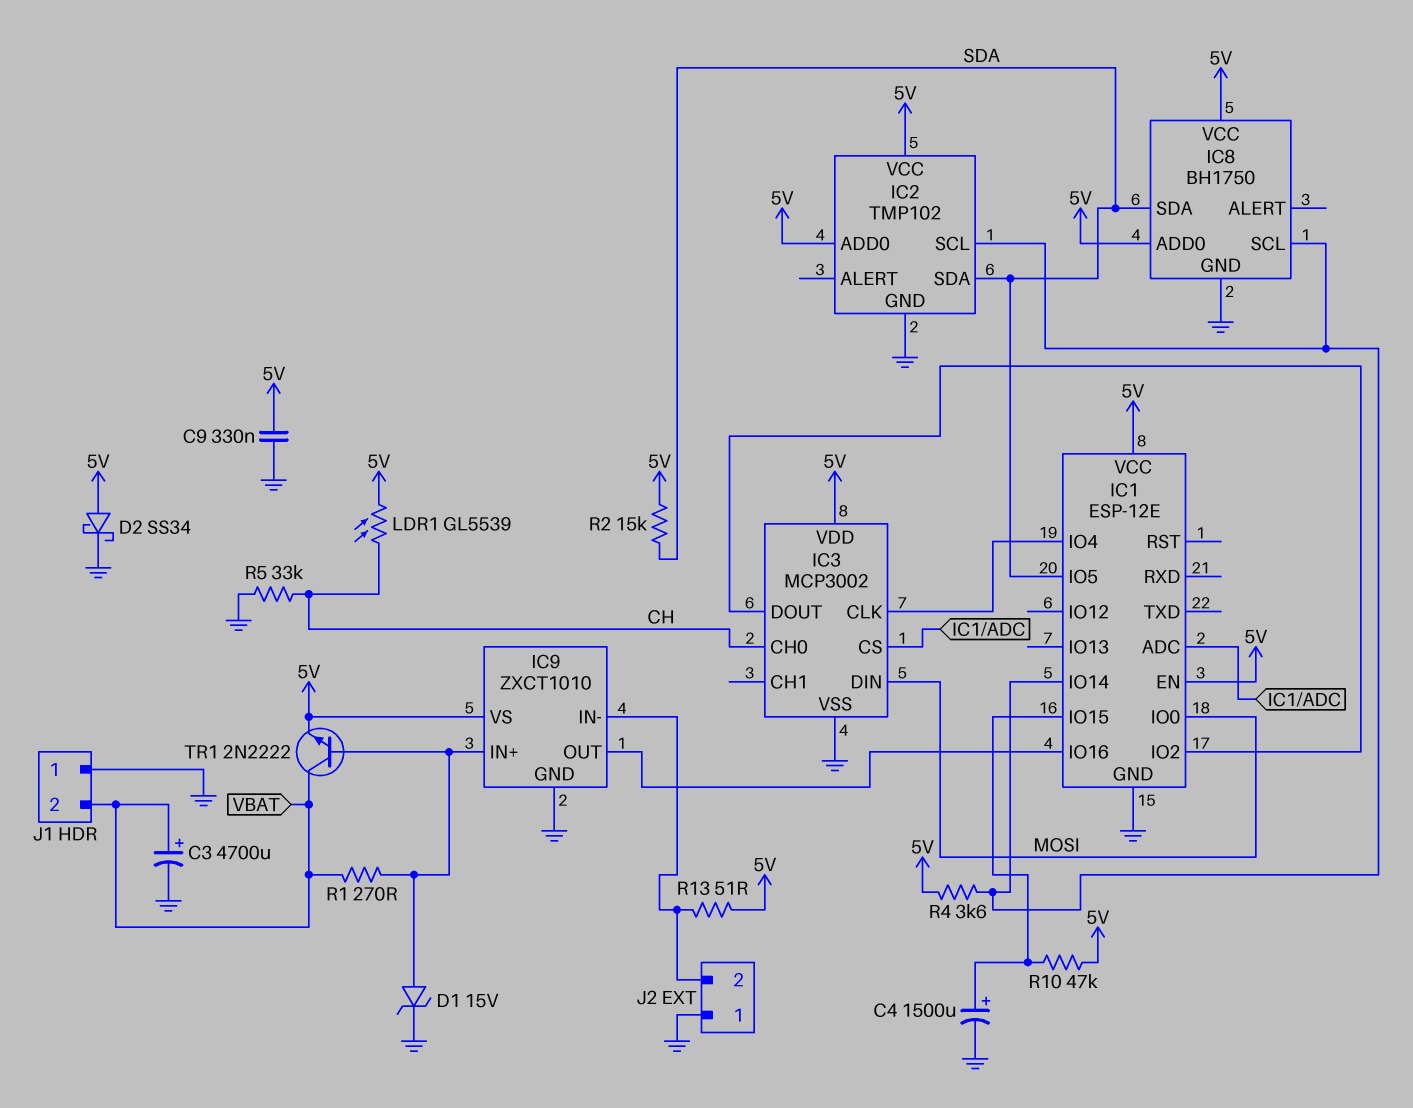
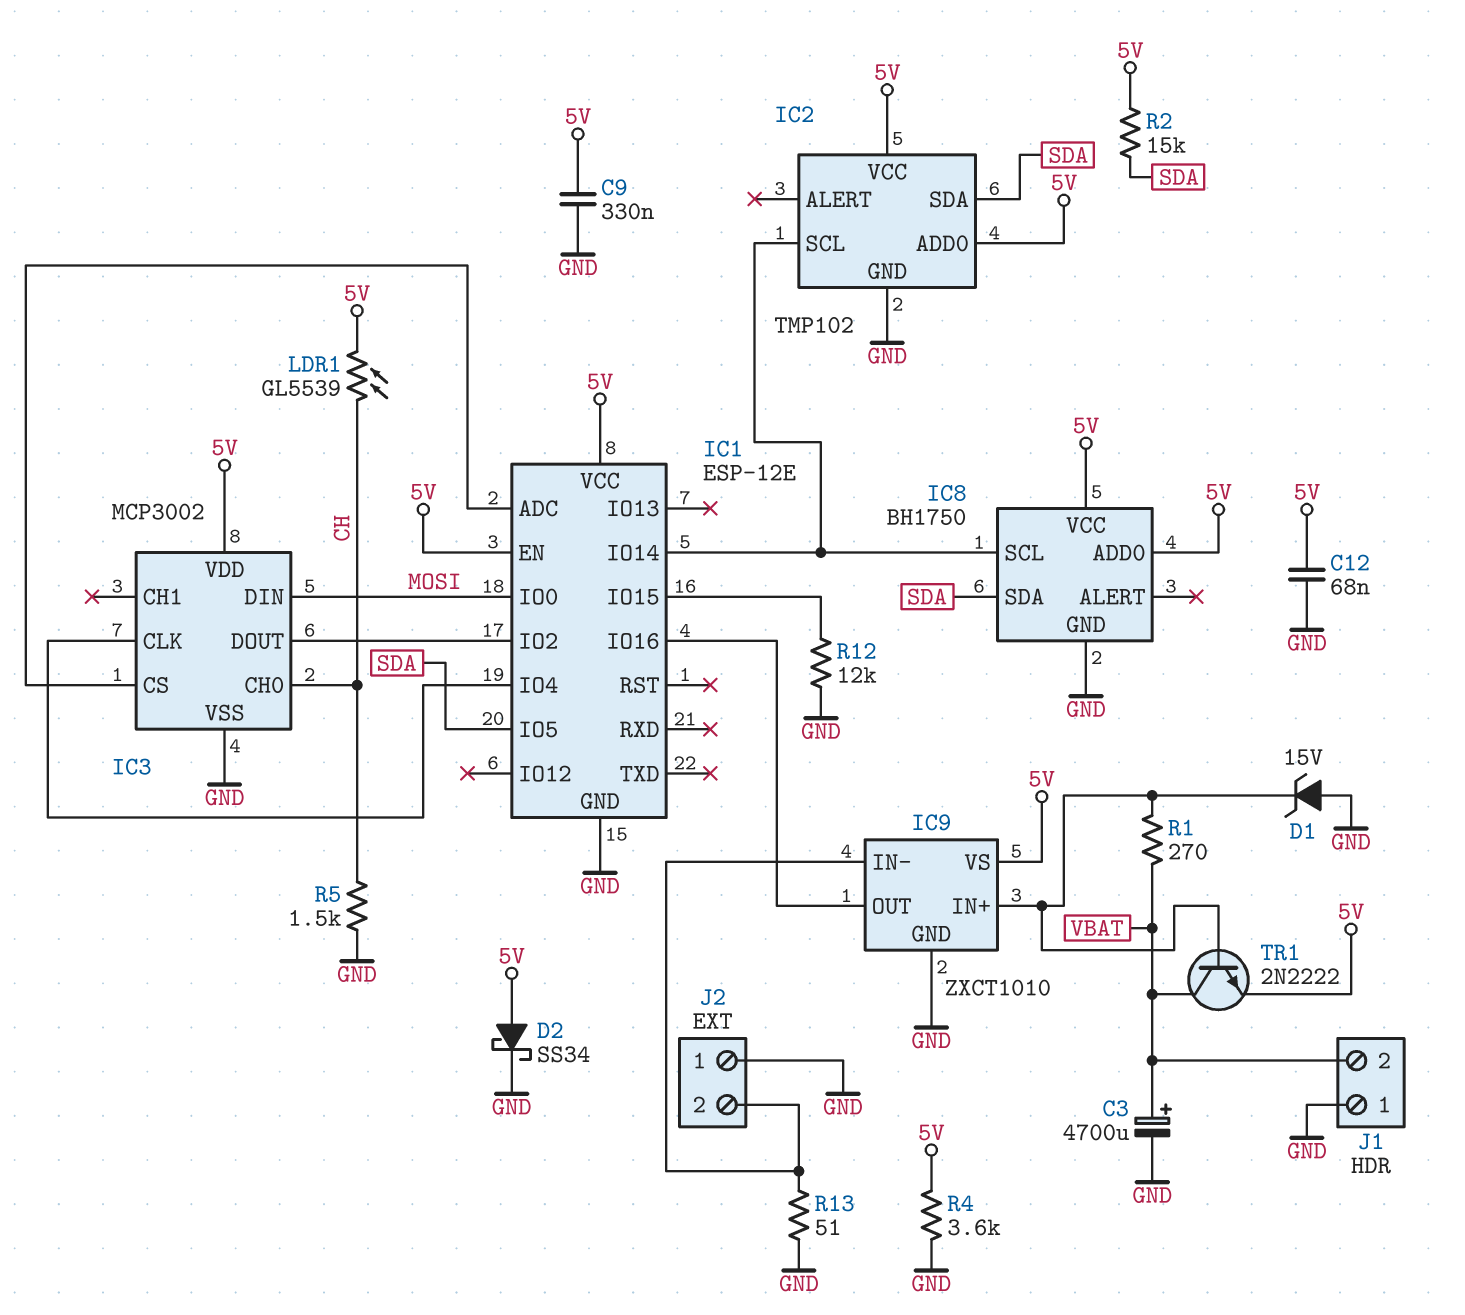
C4: 1500uF (plus IC1/IO15, minus GND) -> none
C12: none -> 68nF (5V, GND)
D1: zener 15V (A IC9/IN+, K GND) -> zener 15V (A GND, K IC9/IN+)
R4: 3.6k (5V, IC1/IO14) -> 3.6k (5V, GND)
R5: 33k (CH, GND) -> 1.5k (CH, GND)
R10: 47k (5V, IC1/IO15) -> none
R12: none -> 12k (GND, IC1/IO15)
R13: 51 (5V, IC9/IN-) -> 51 (GND, IC9/IN-)

